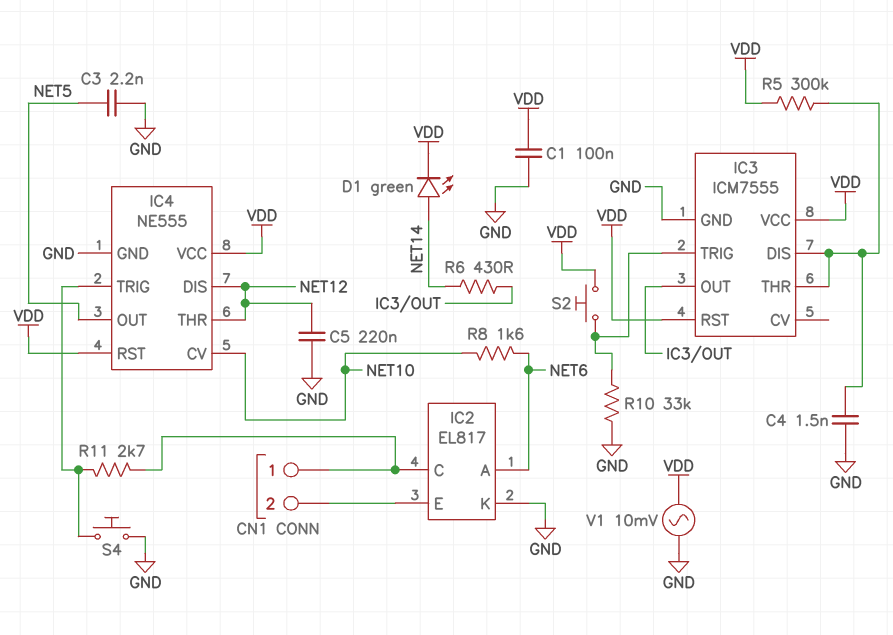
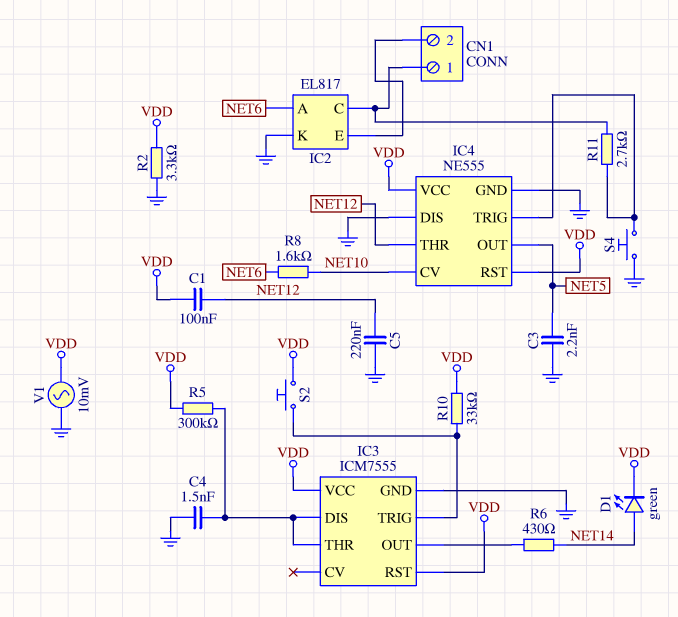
C1: 100nF (GND, VDD) -> 100nF (NET12, VDD)
IC4 pin DIS: NET12 -> GND
R2: none -> 3.3k (GND, VDD)
R10: 33k (GND, IC3/TRIG) -> 33k (IC3/TRIG, VDD)

